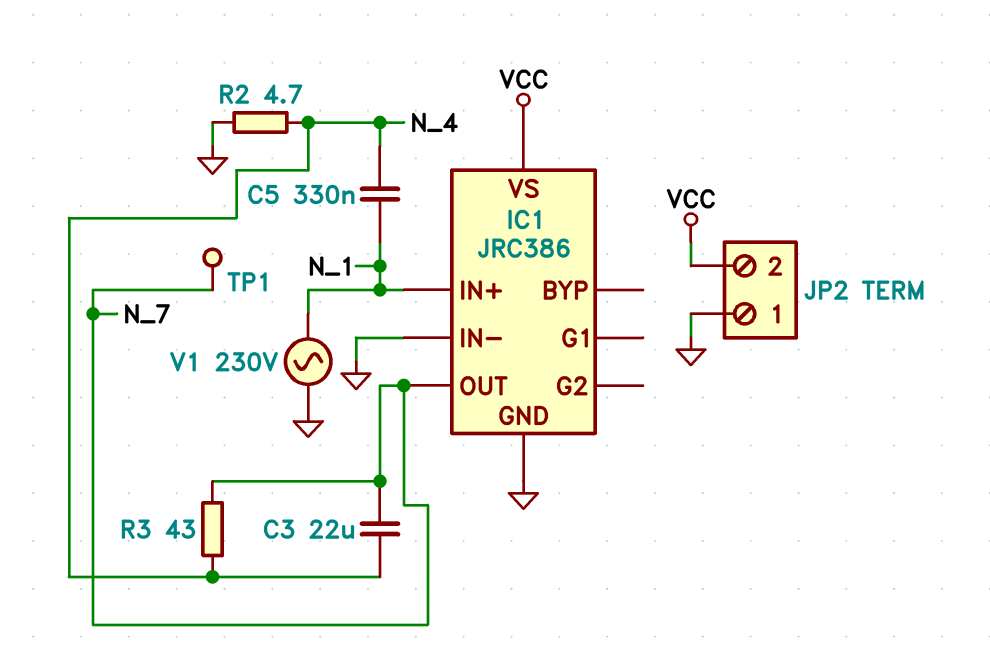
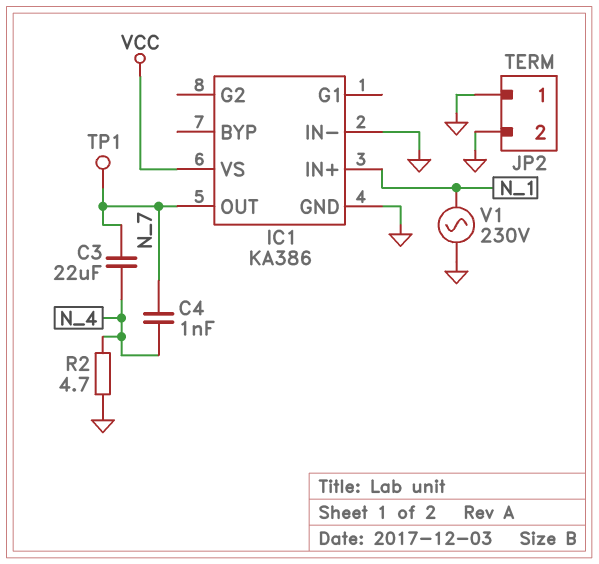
C4: none -> 1nF (N_4, N_7)
C5: 330nF (N_1, N_4) -> none
IC1: JRC386 -> KA386
JP2 pin 2: VCC -> GND
R3: 43 (N_4, N_7) -> none

